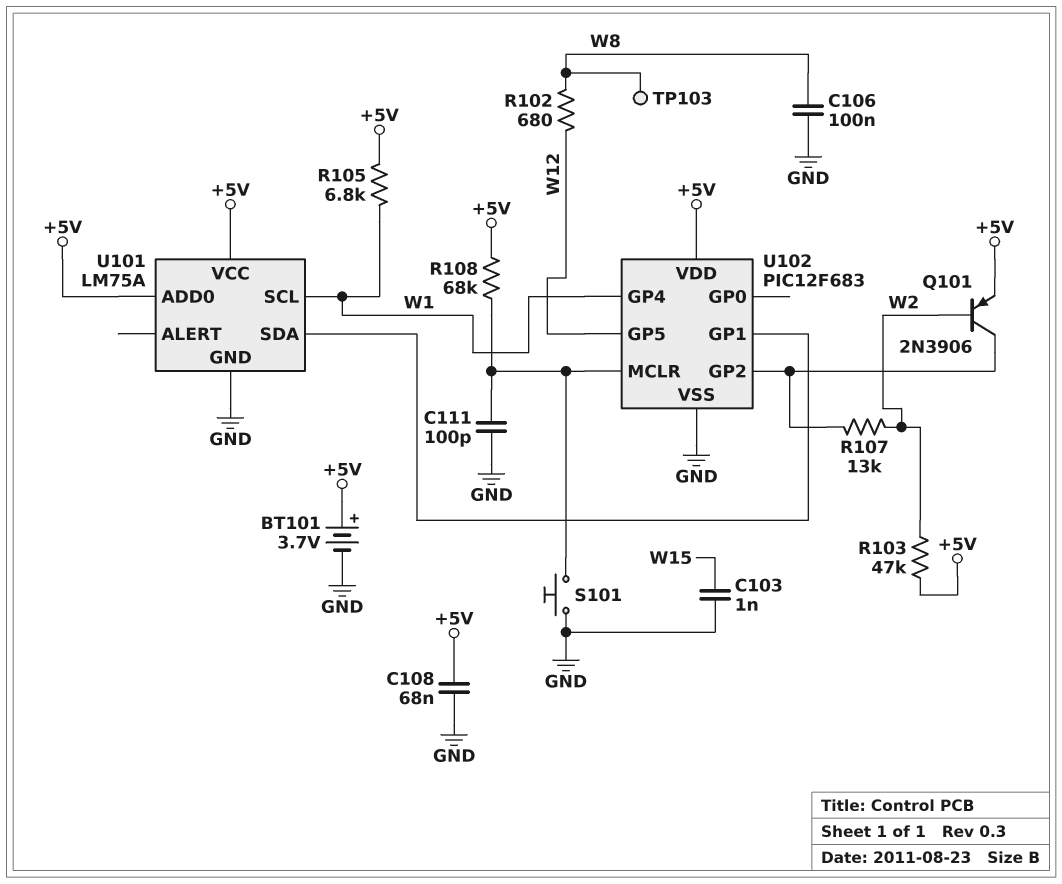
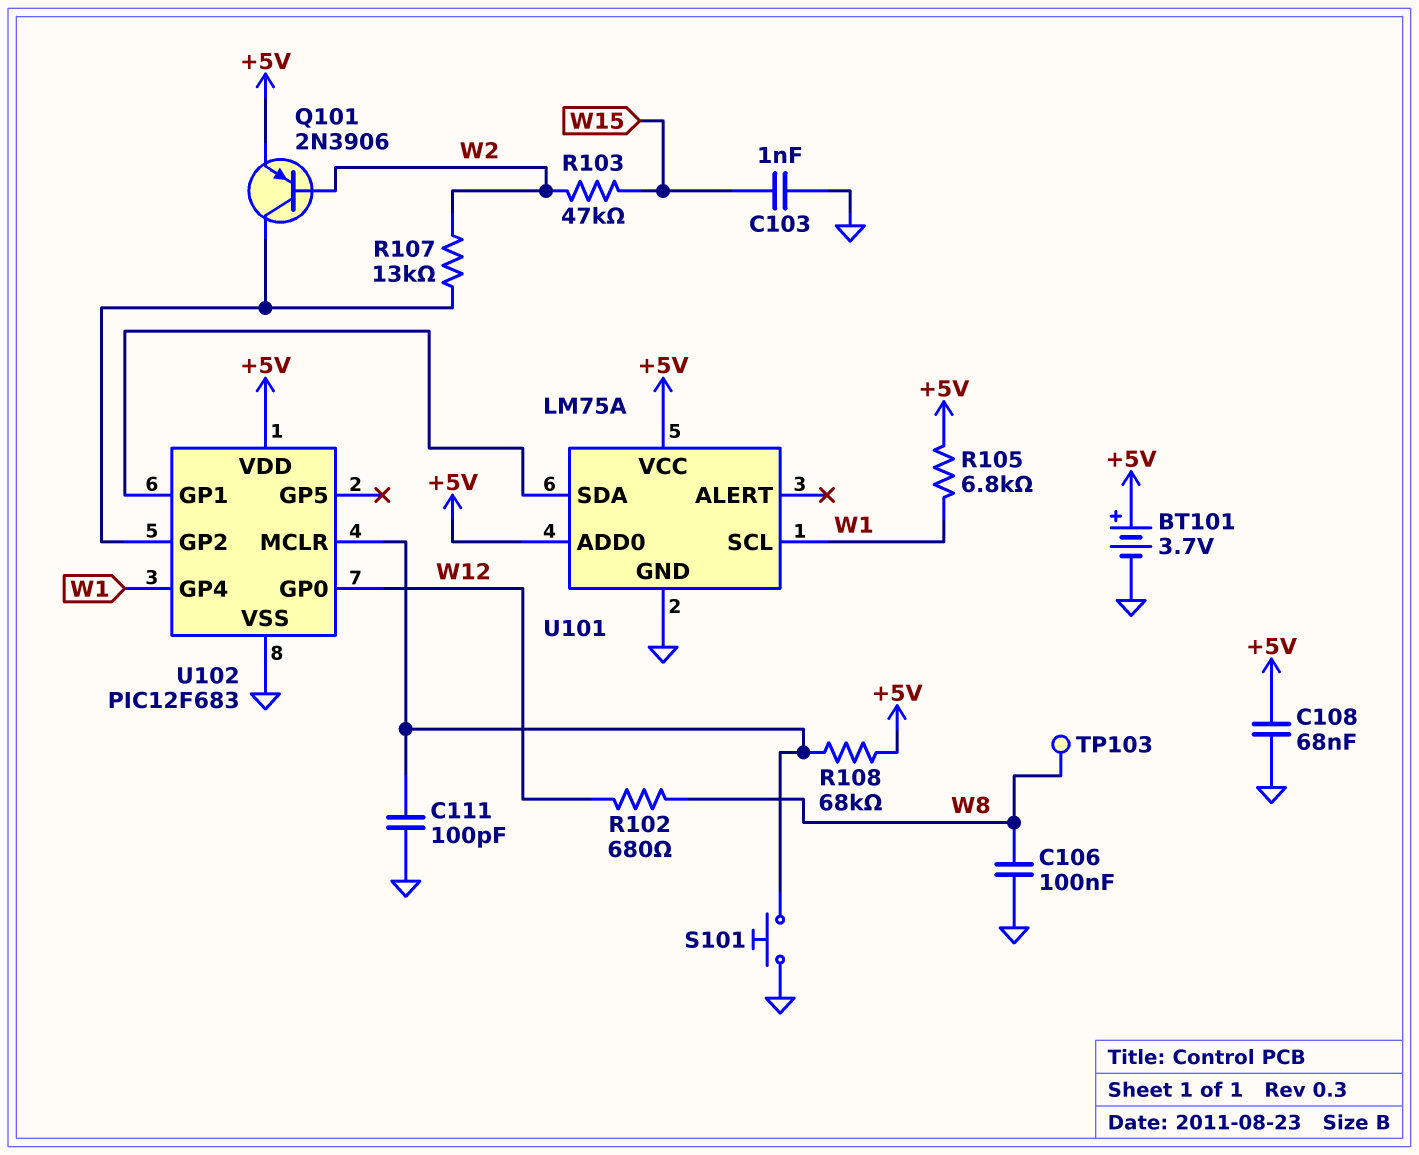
R103: 47k (+5V, W2) -> 47k (W2, W15)
U102 pin GP0: none -> W12
U102 pin GP5: W12 -> none

